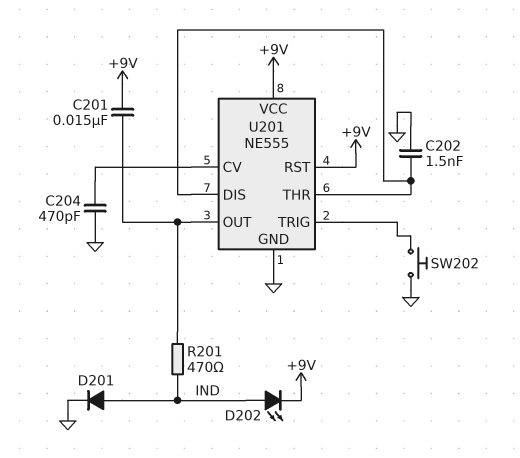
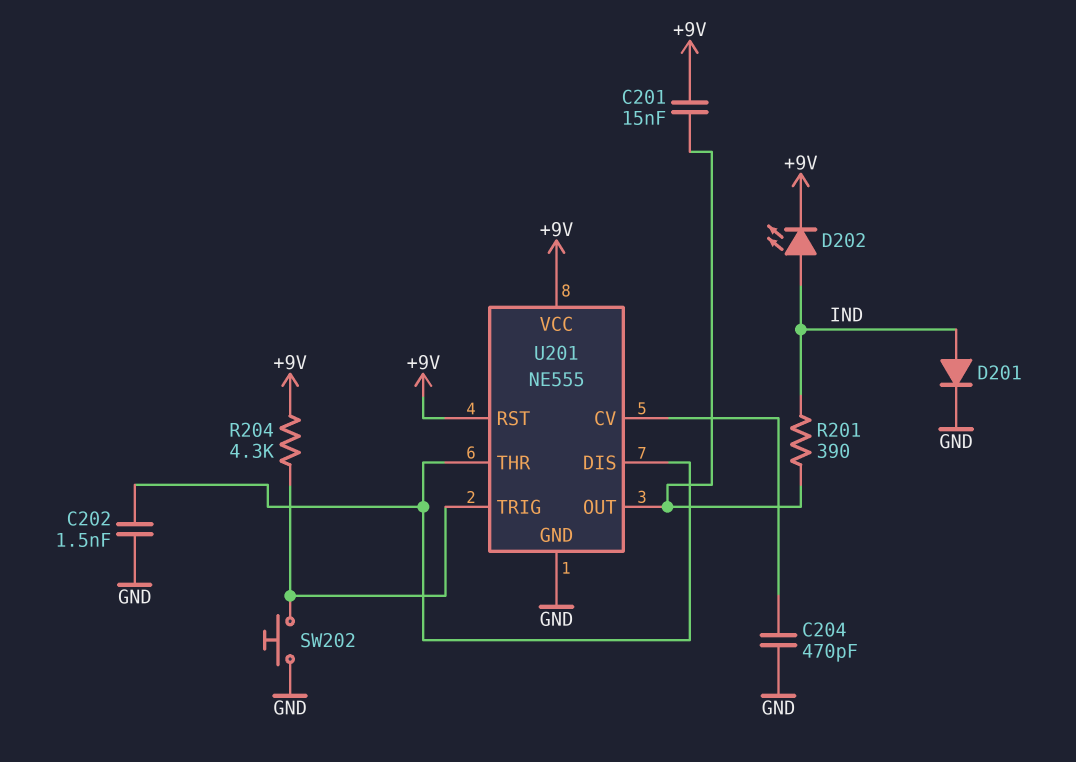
R201: 470 (IND, U201/OUT) -> 390 (IND, U201/OUT)
R204: none -> 4.3k (+9V, U201/TRIG)

